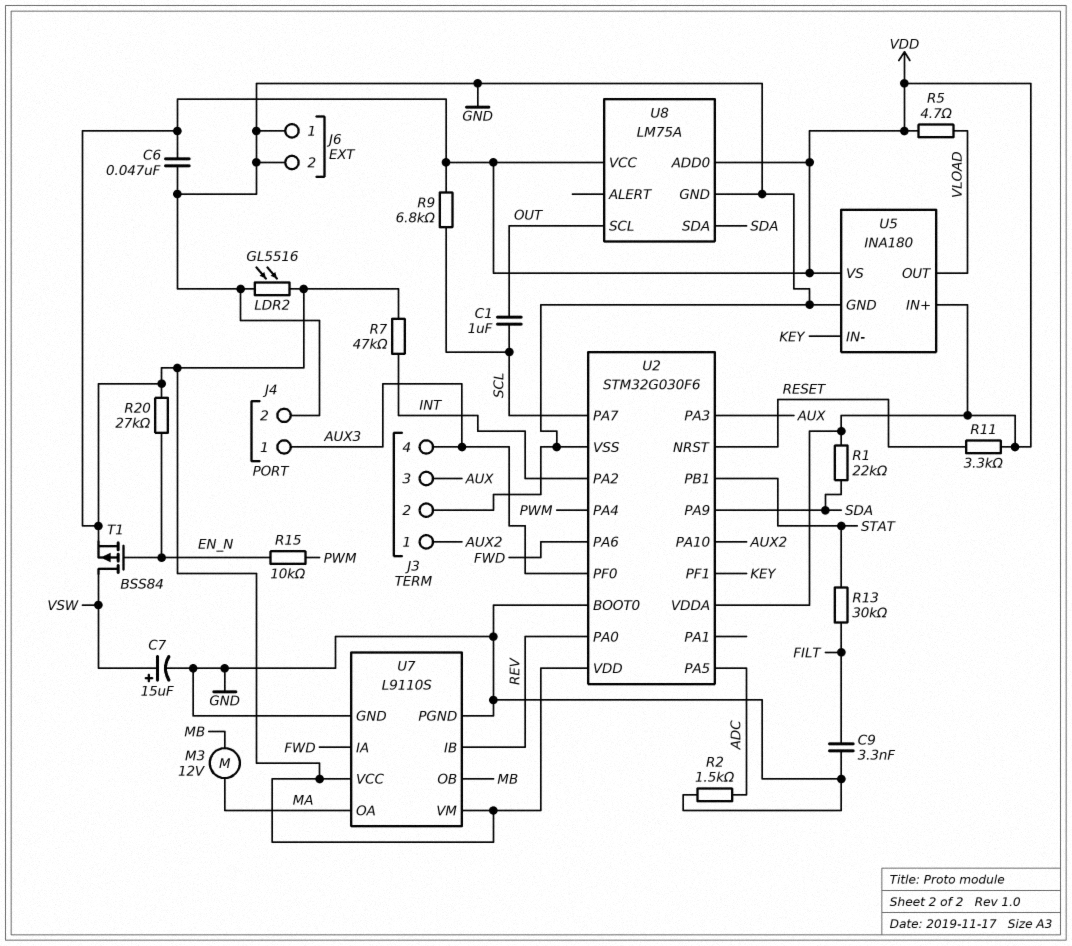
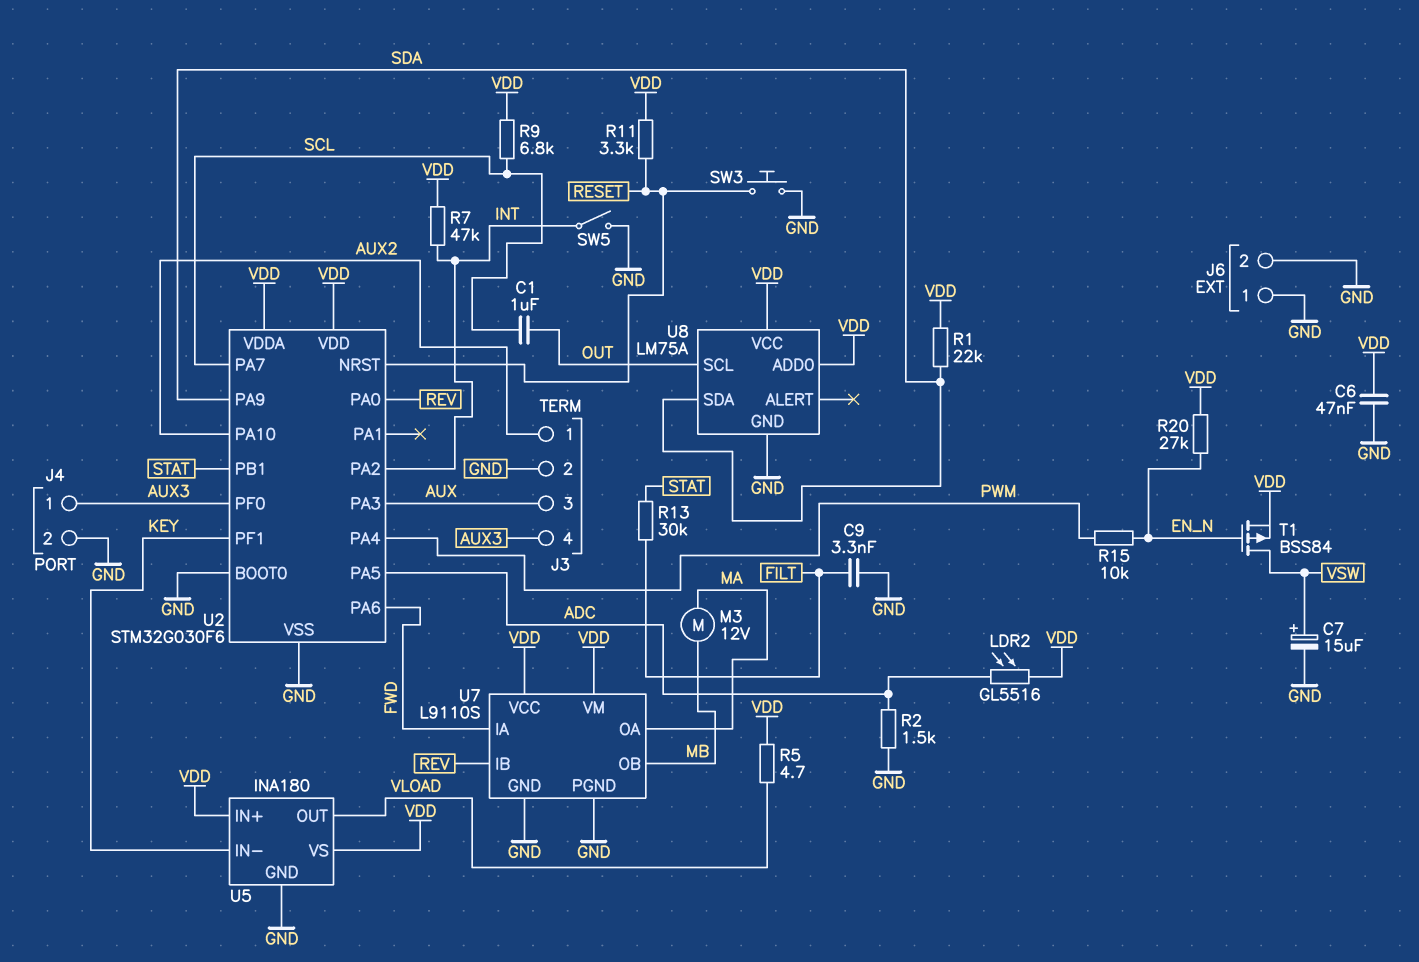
LDR2: GL5516 (GND, VDD) -> GL5516 (ADC, VDD)
SW3: none -> button (GND, RESET)
SW5: none -> switch (GND, INT)

